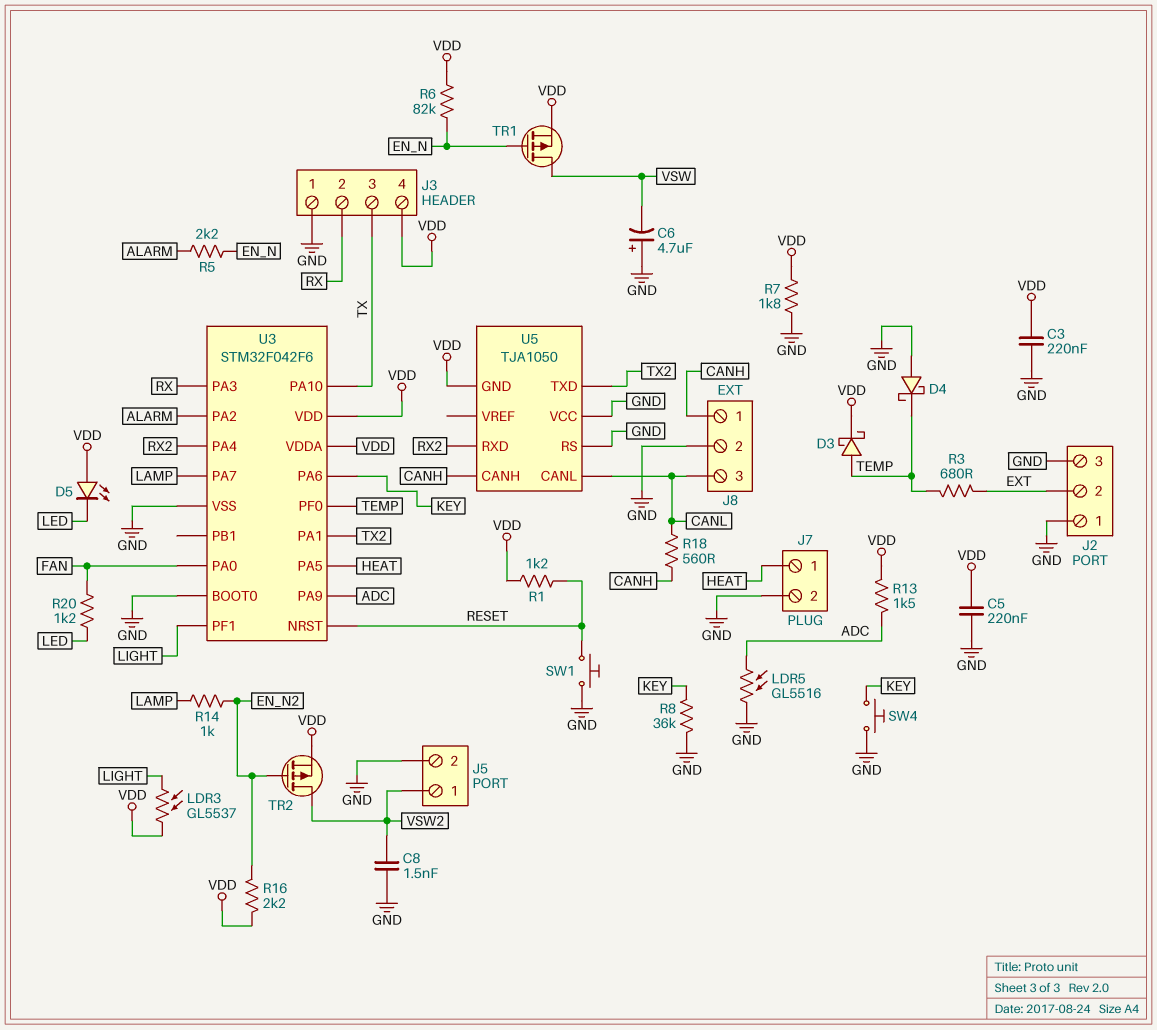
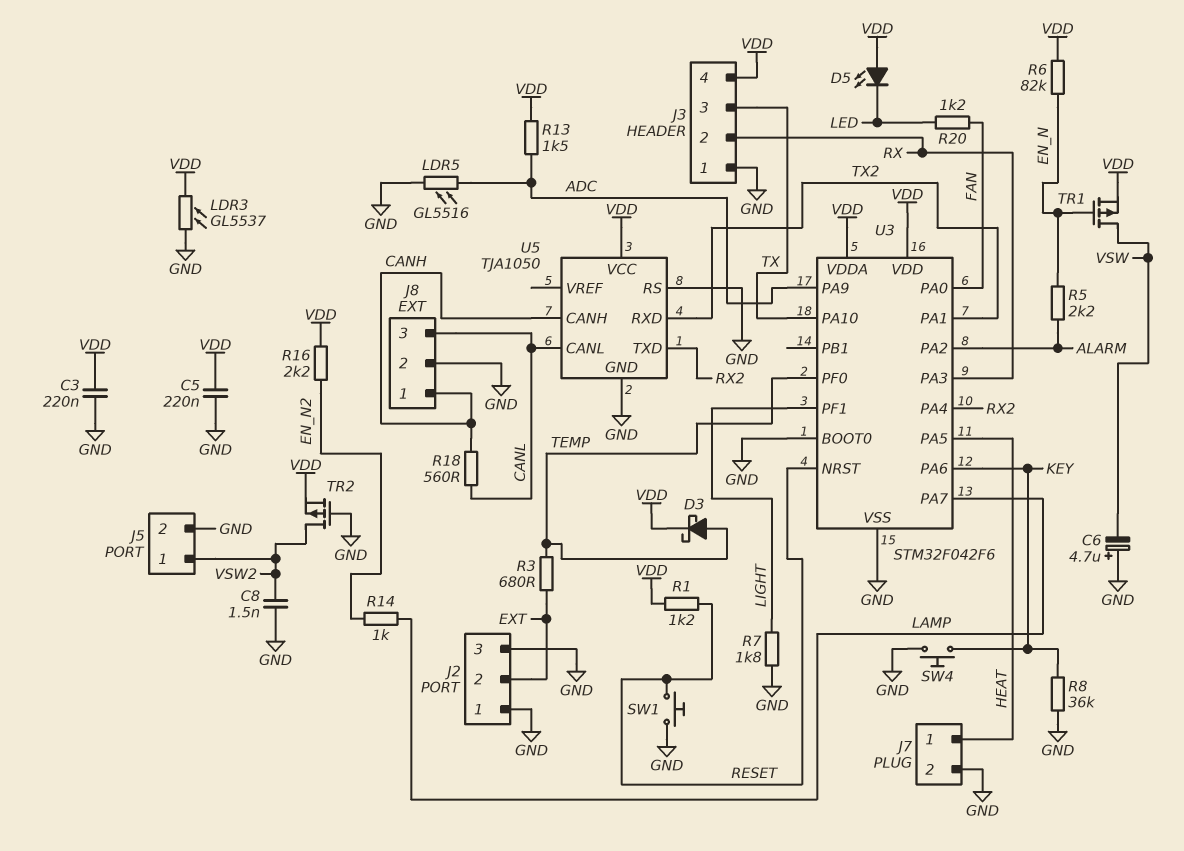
D4: schottky (A GND, K TEMP) -> none
LDR3: GL5537 (LIGHT, VDD) -> GL5537 (GND, VDD)
R7: 1.8k (GND, VDD) -> 1.8k (GND, LIGHT)
TR2: PMOS (G EN_N2, D VSW2, S VDD) -> PMOS (G GND, D VSW2, S VDD)
U5 pin GND: VDD -> GND
U5 pin RXD: RX2 -> TX2
U5 pin TXD: TX2 -> RX2
U5 pin VCC: GND -> VDD

